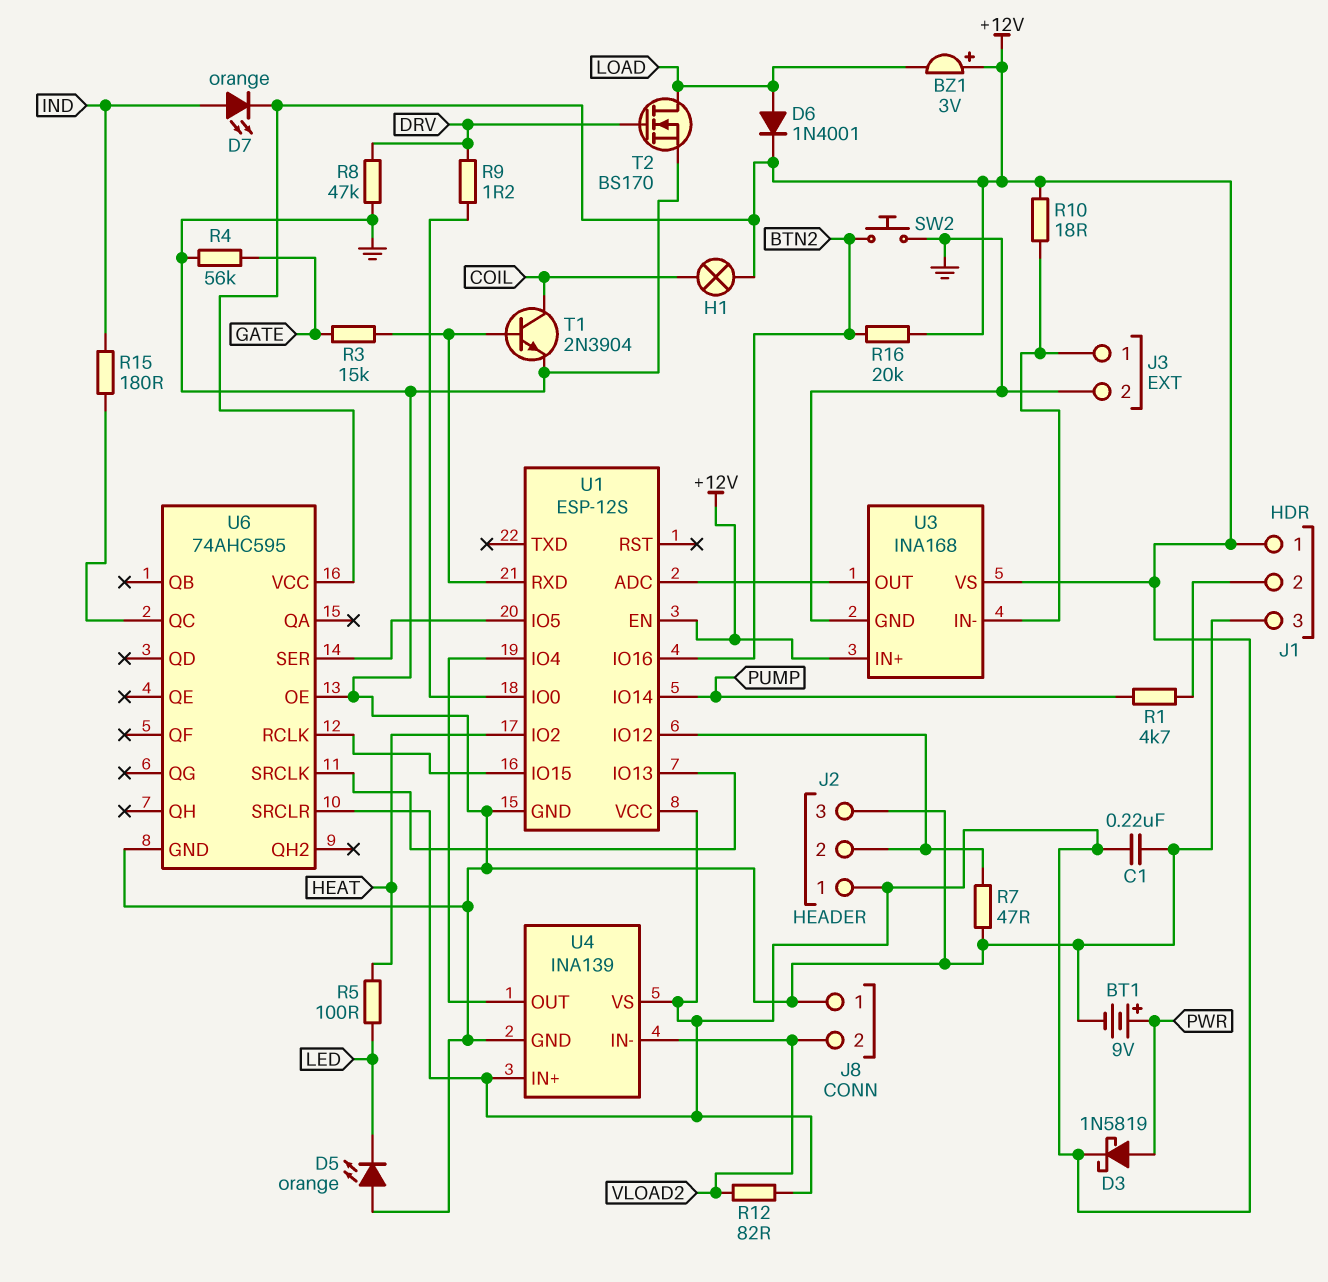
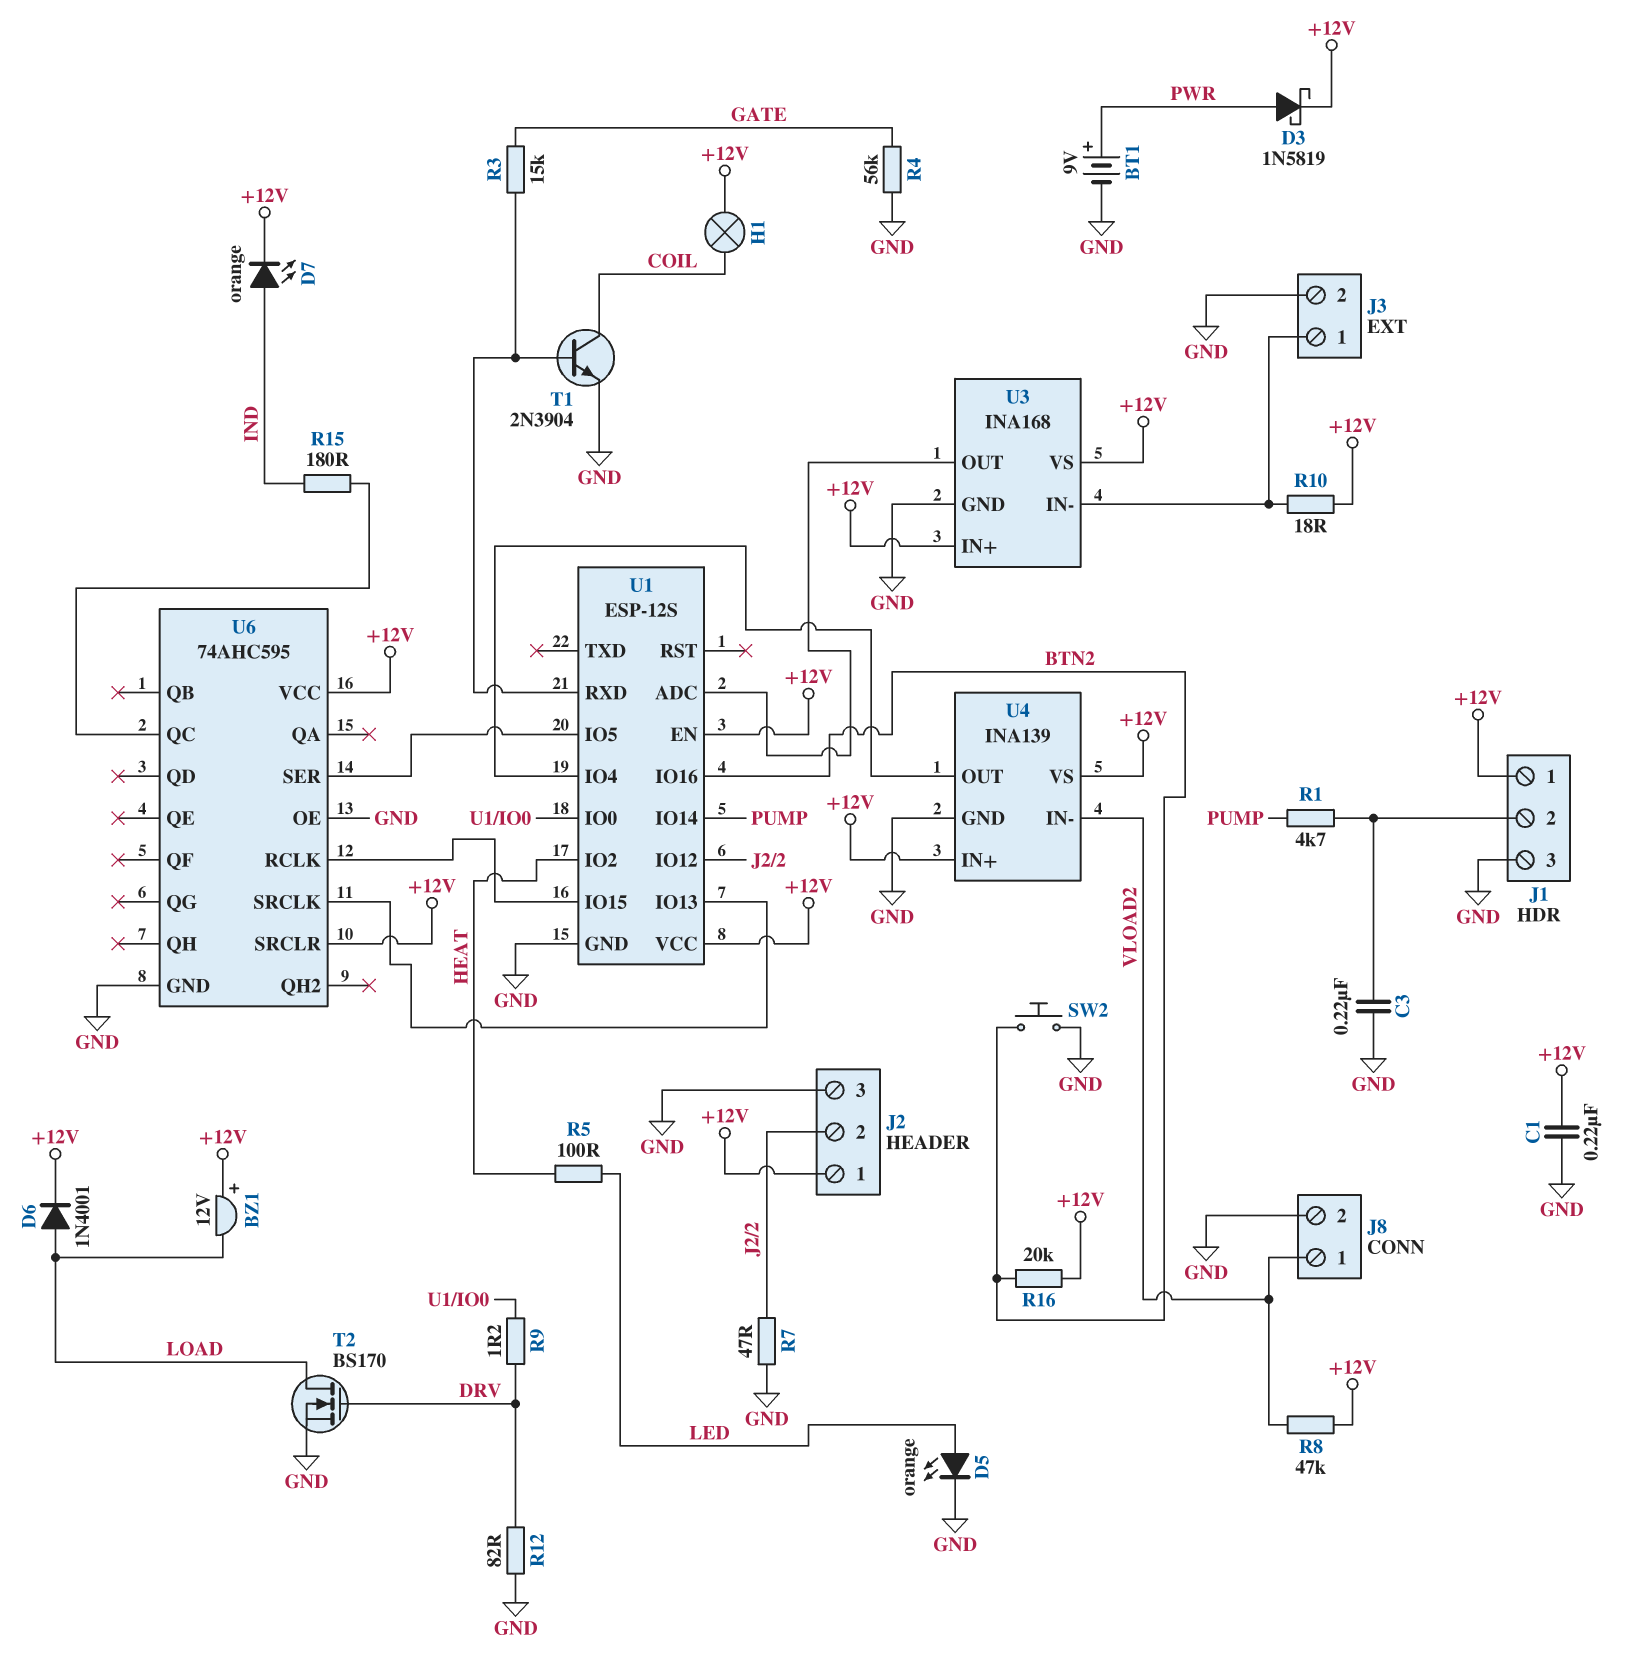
BZ1: buzzer 3V (plus +12V, minus LOAD) -> buzzer 12V (plus +12V, minus LOAD)
C3: none -> 220nF (GND, J1/2)
D5: LED orange (A GND, K LED) -> LED orange (A LED, K GND)
J8 pin 1: GND -> VLOAD2
J8 pin 2: VLOAD2 -> GND
R8: 47k (DRV, GND) -> 47k (+12V, VLOAD2)
R12: 82 (+12V, VLOAD2) -> 82 (DRV, GND)

